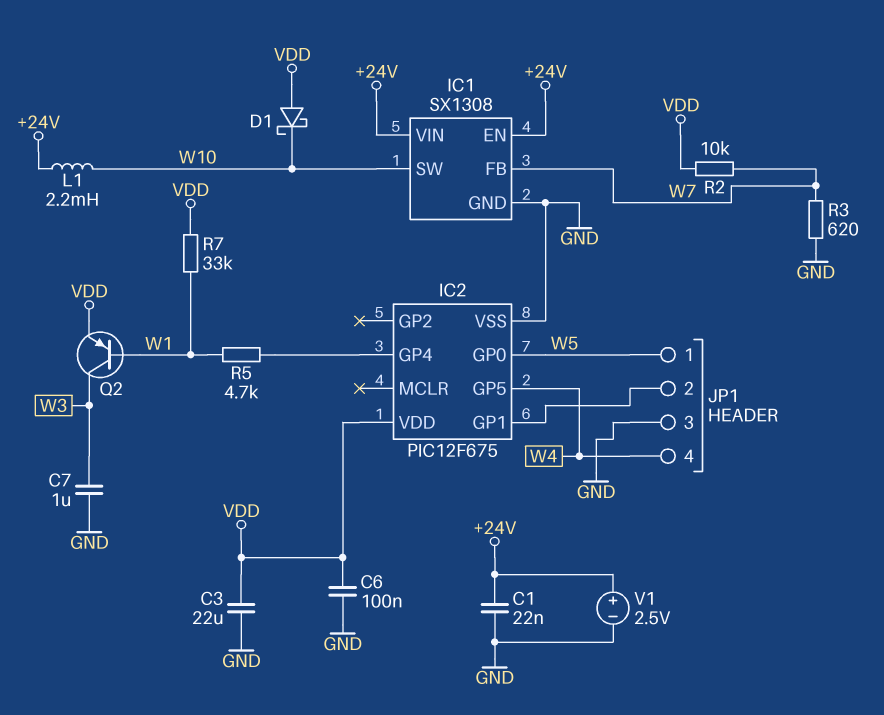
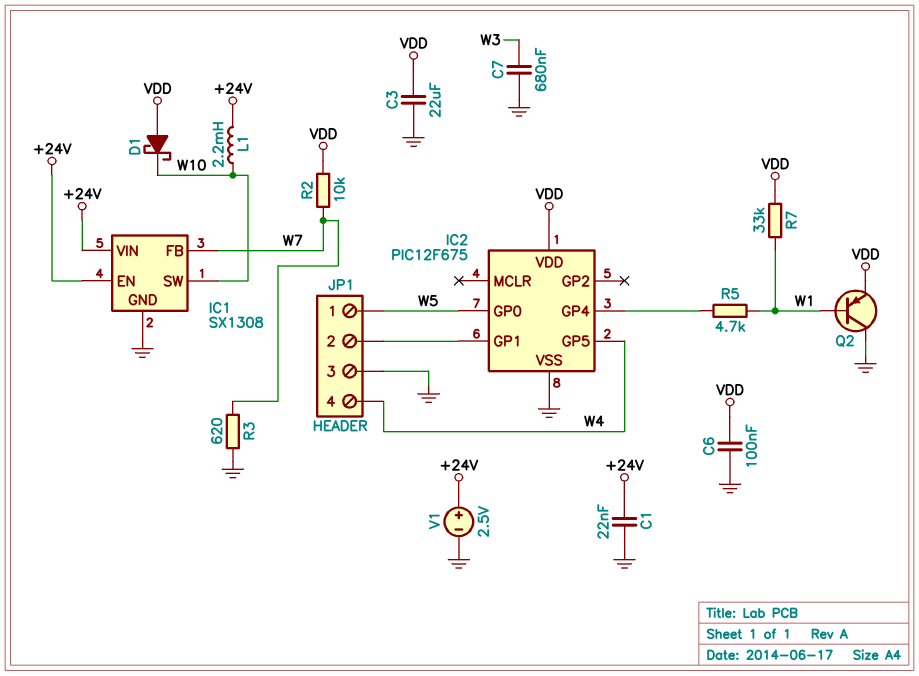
C7: 1uF (GND, W3) -> 680nF (GND, W3)
Q2: PNP (B W1, C W3, E VDD) -> PNP (B W1, C GND, E VDD)

